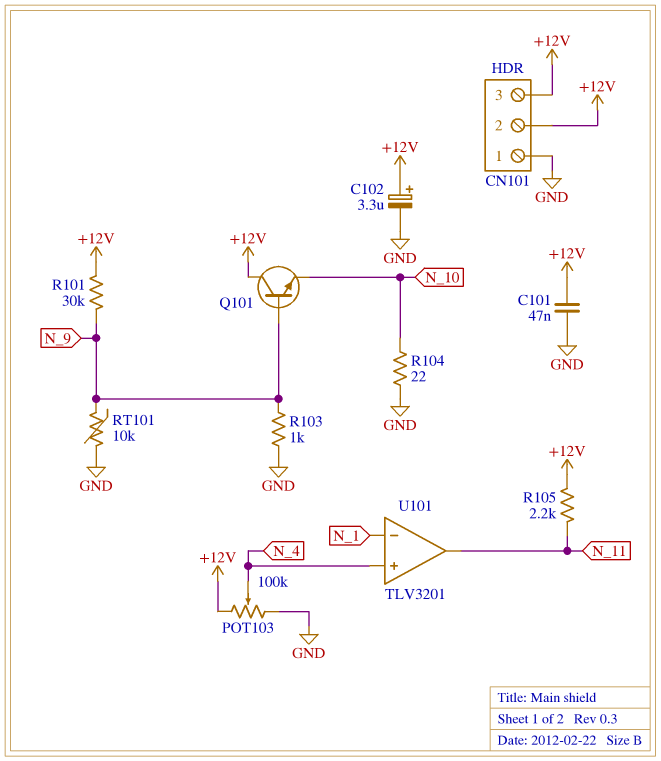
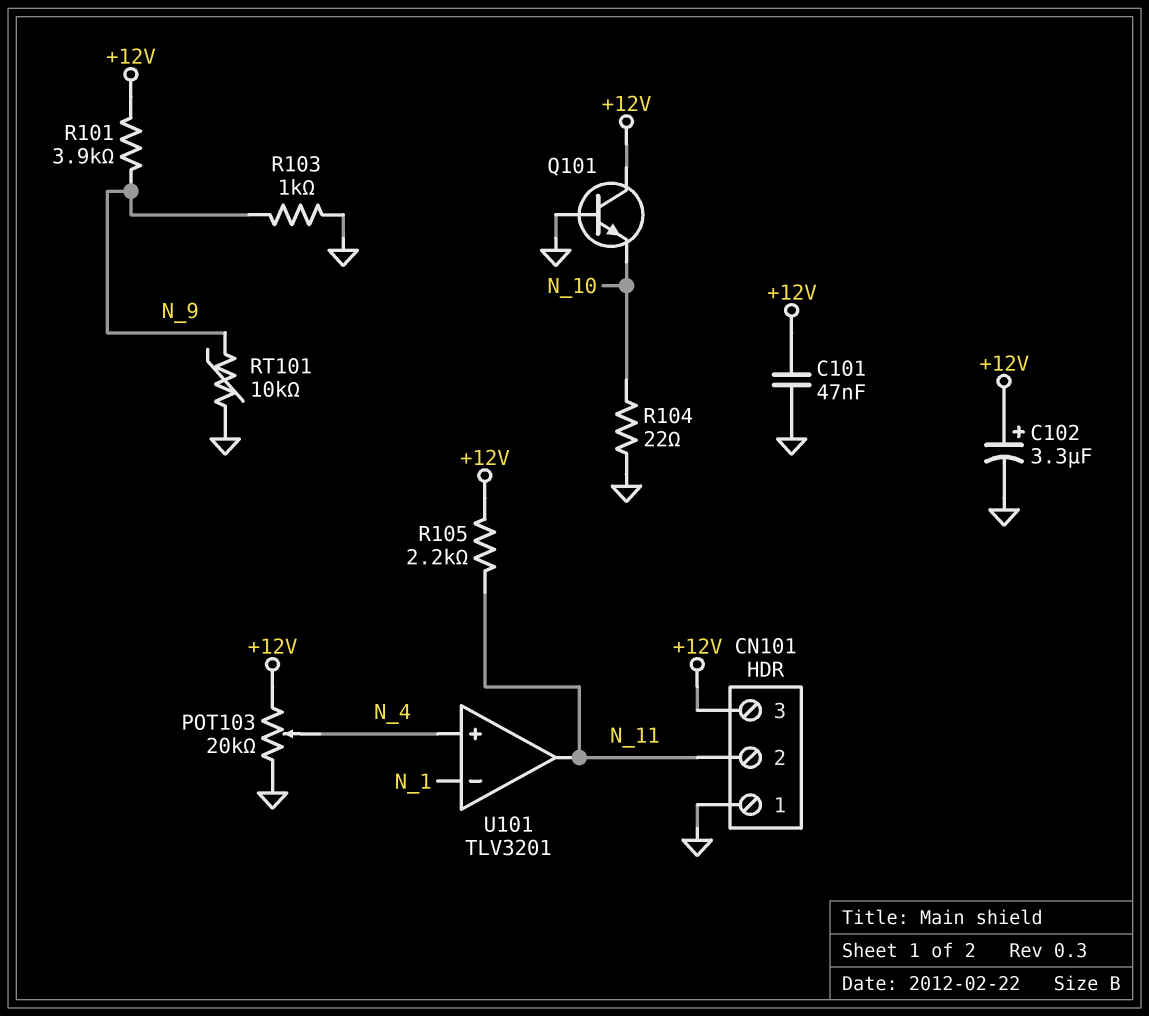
CN101 pin 2: +12V -> N_11
POT103: 100k (+12V, GND, wiper N_4) -> 20k (+12V, GND, wiper N_4)
Q101: NPN (B N_9, C +12V, E N_10) -> NPN (B GND, C +12V, E N_10)
R101: 30k (+12V, N_9) -> 3.9k (+12V, N_9)

